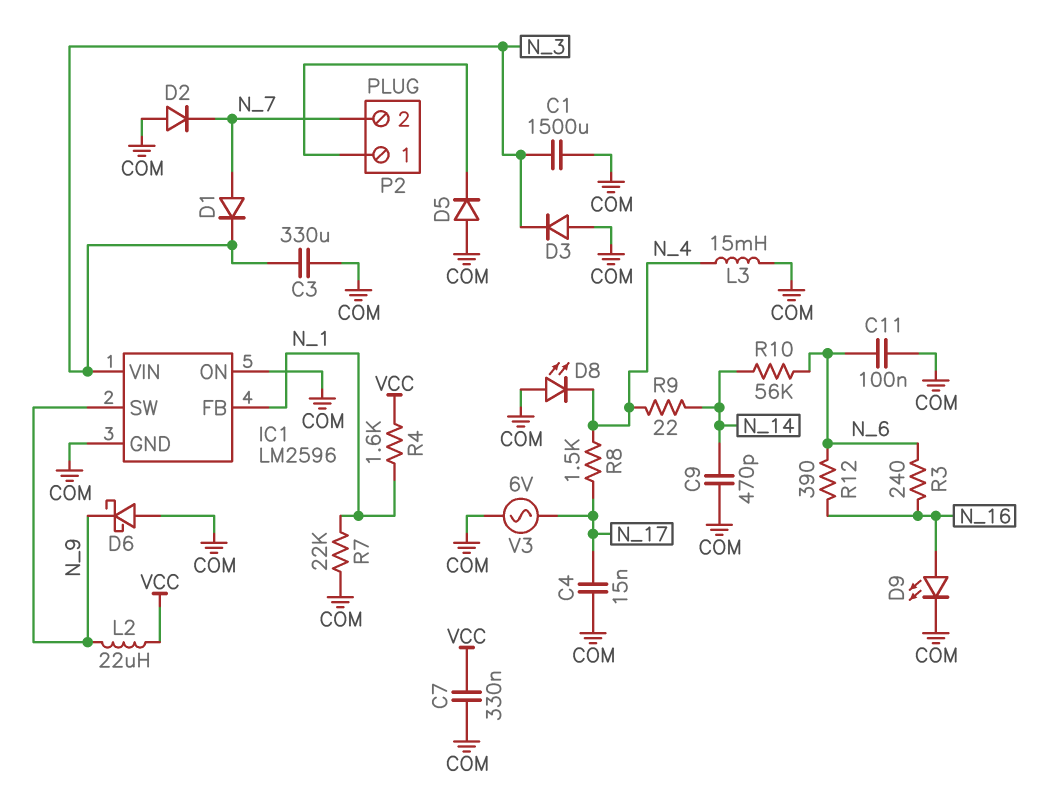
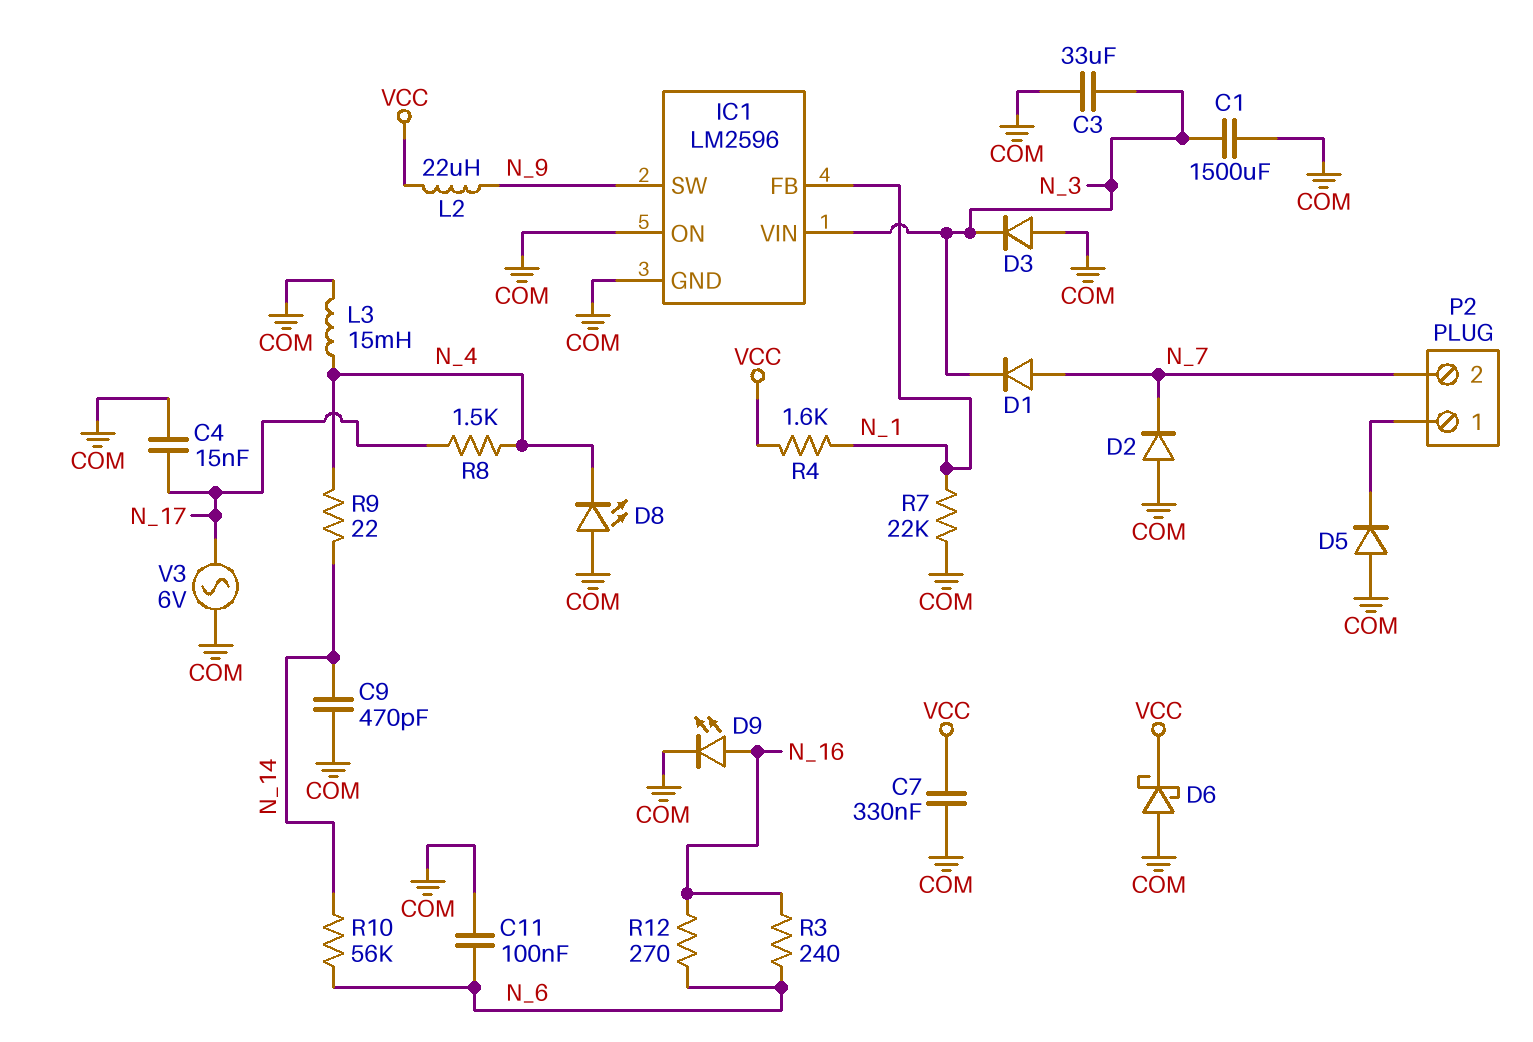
C3: 330uF (COM, N_3) -> 33uF (COM, N_3)
D6: schottky (A COM, K N_9) -> schottky (A COM, K VCC)
R12: 390 (N_6, N_16) -> 270 (N_6, N_16)

